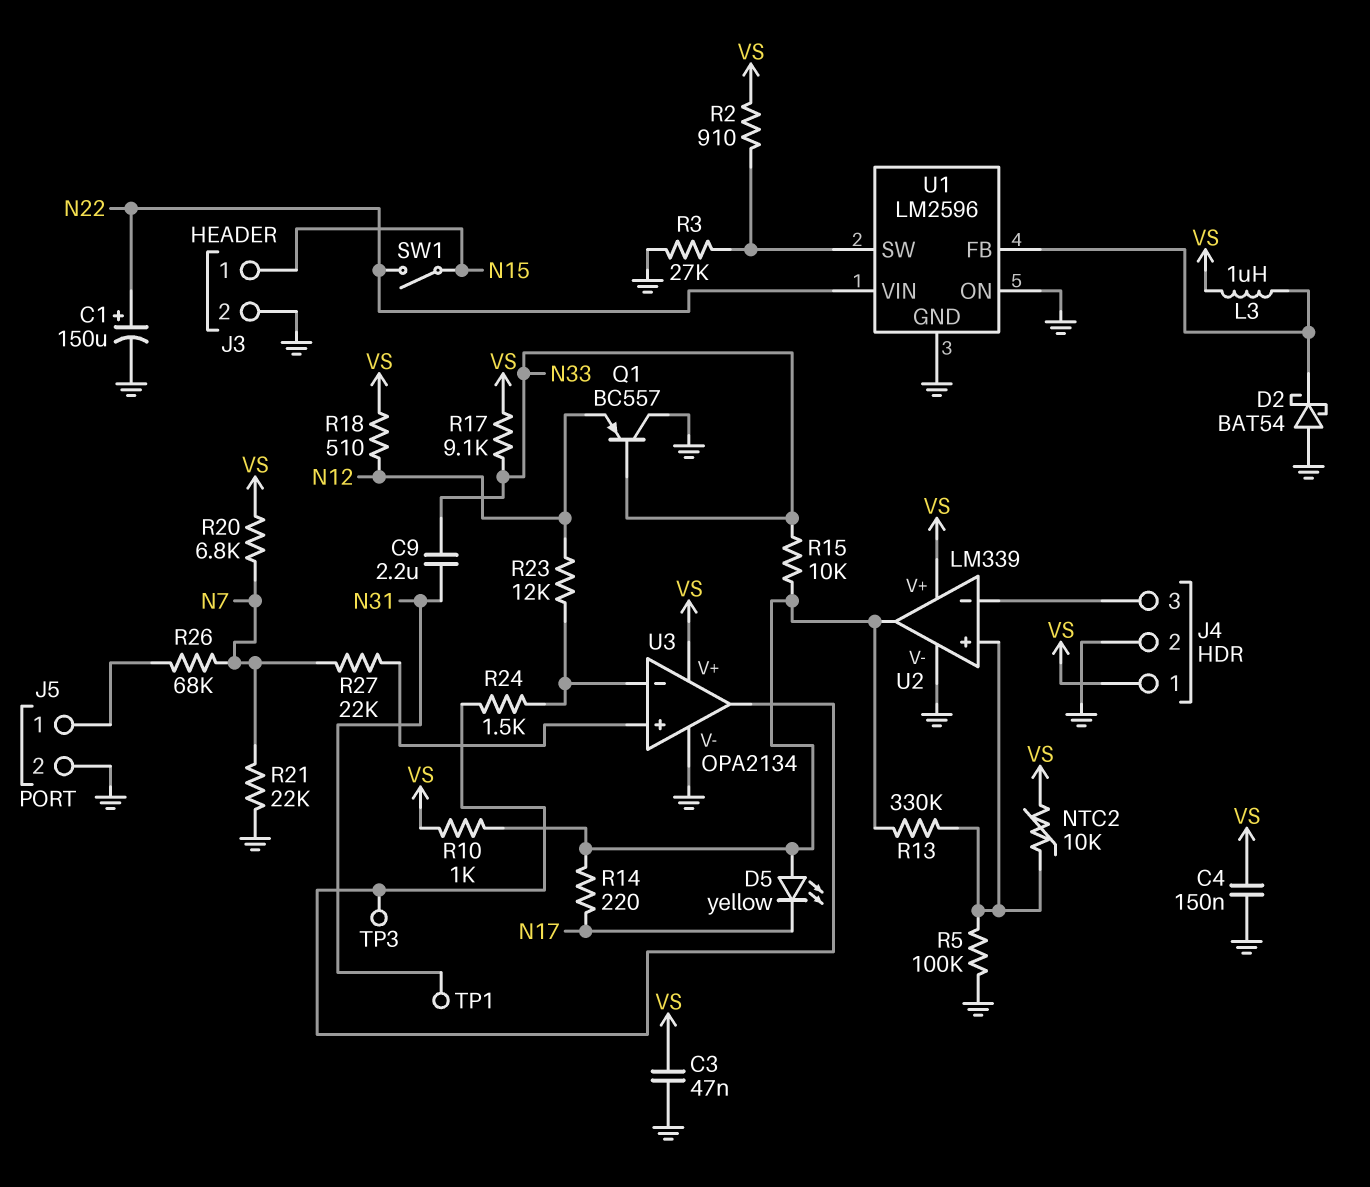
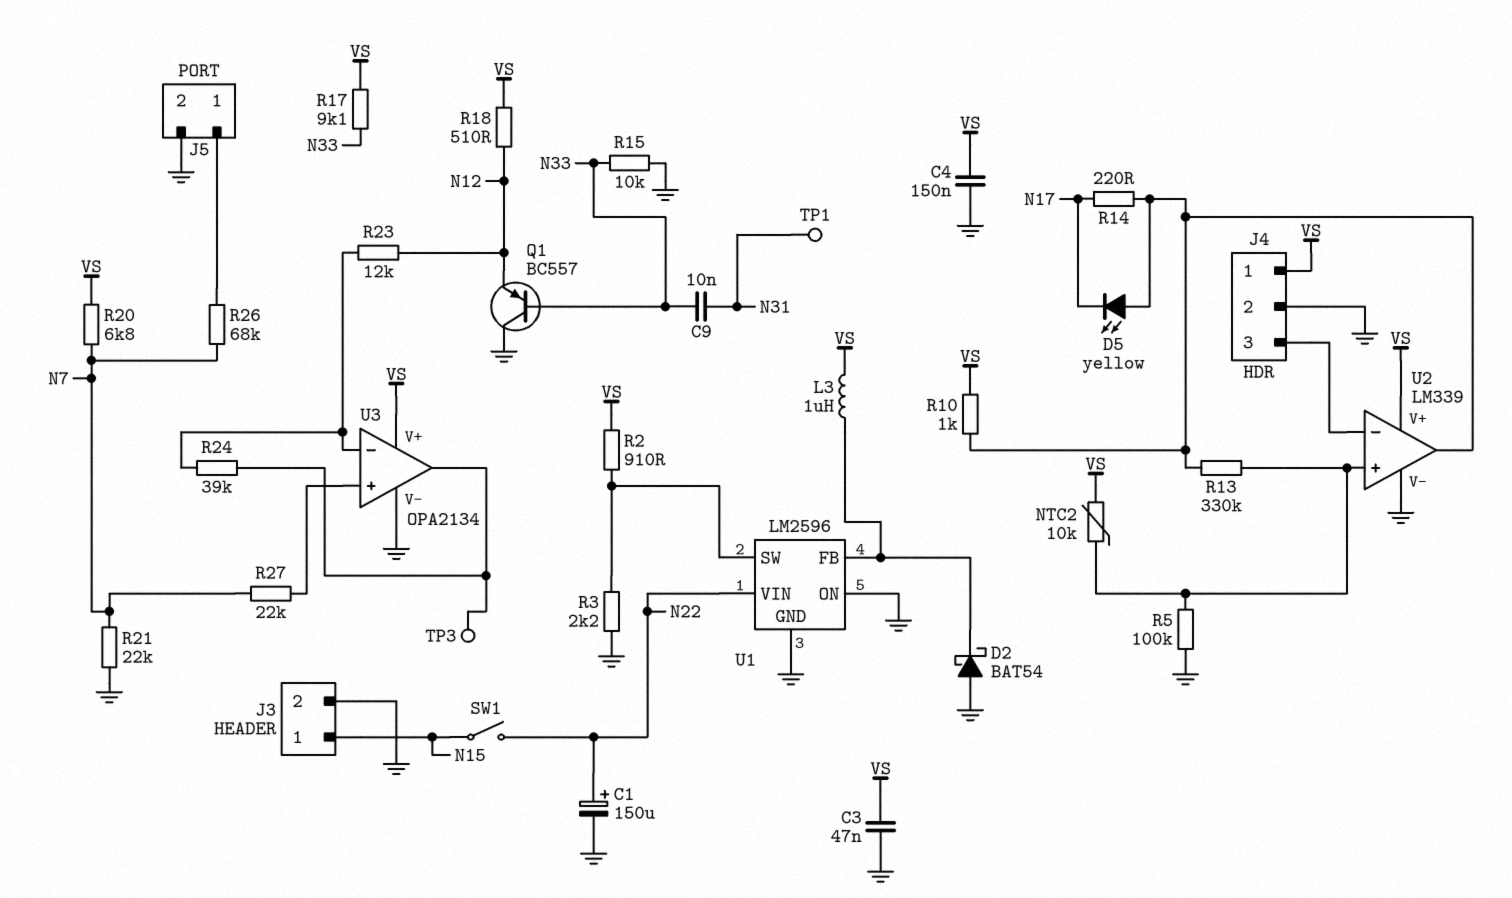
C9: 2.2uF (N31, N33) -> 10nF (N31, N33)
R3: 27k (GND, U1/SW) -> 2.2k (GND, U1/SW)
R15: 10k (N33, U2/out) -> 10k (GND, N33)
R24: 1.5k (U3/in-, U3/out) -> 39k (U3/in-, U3/out)

